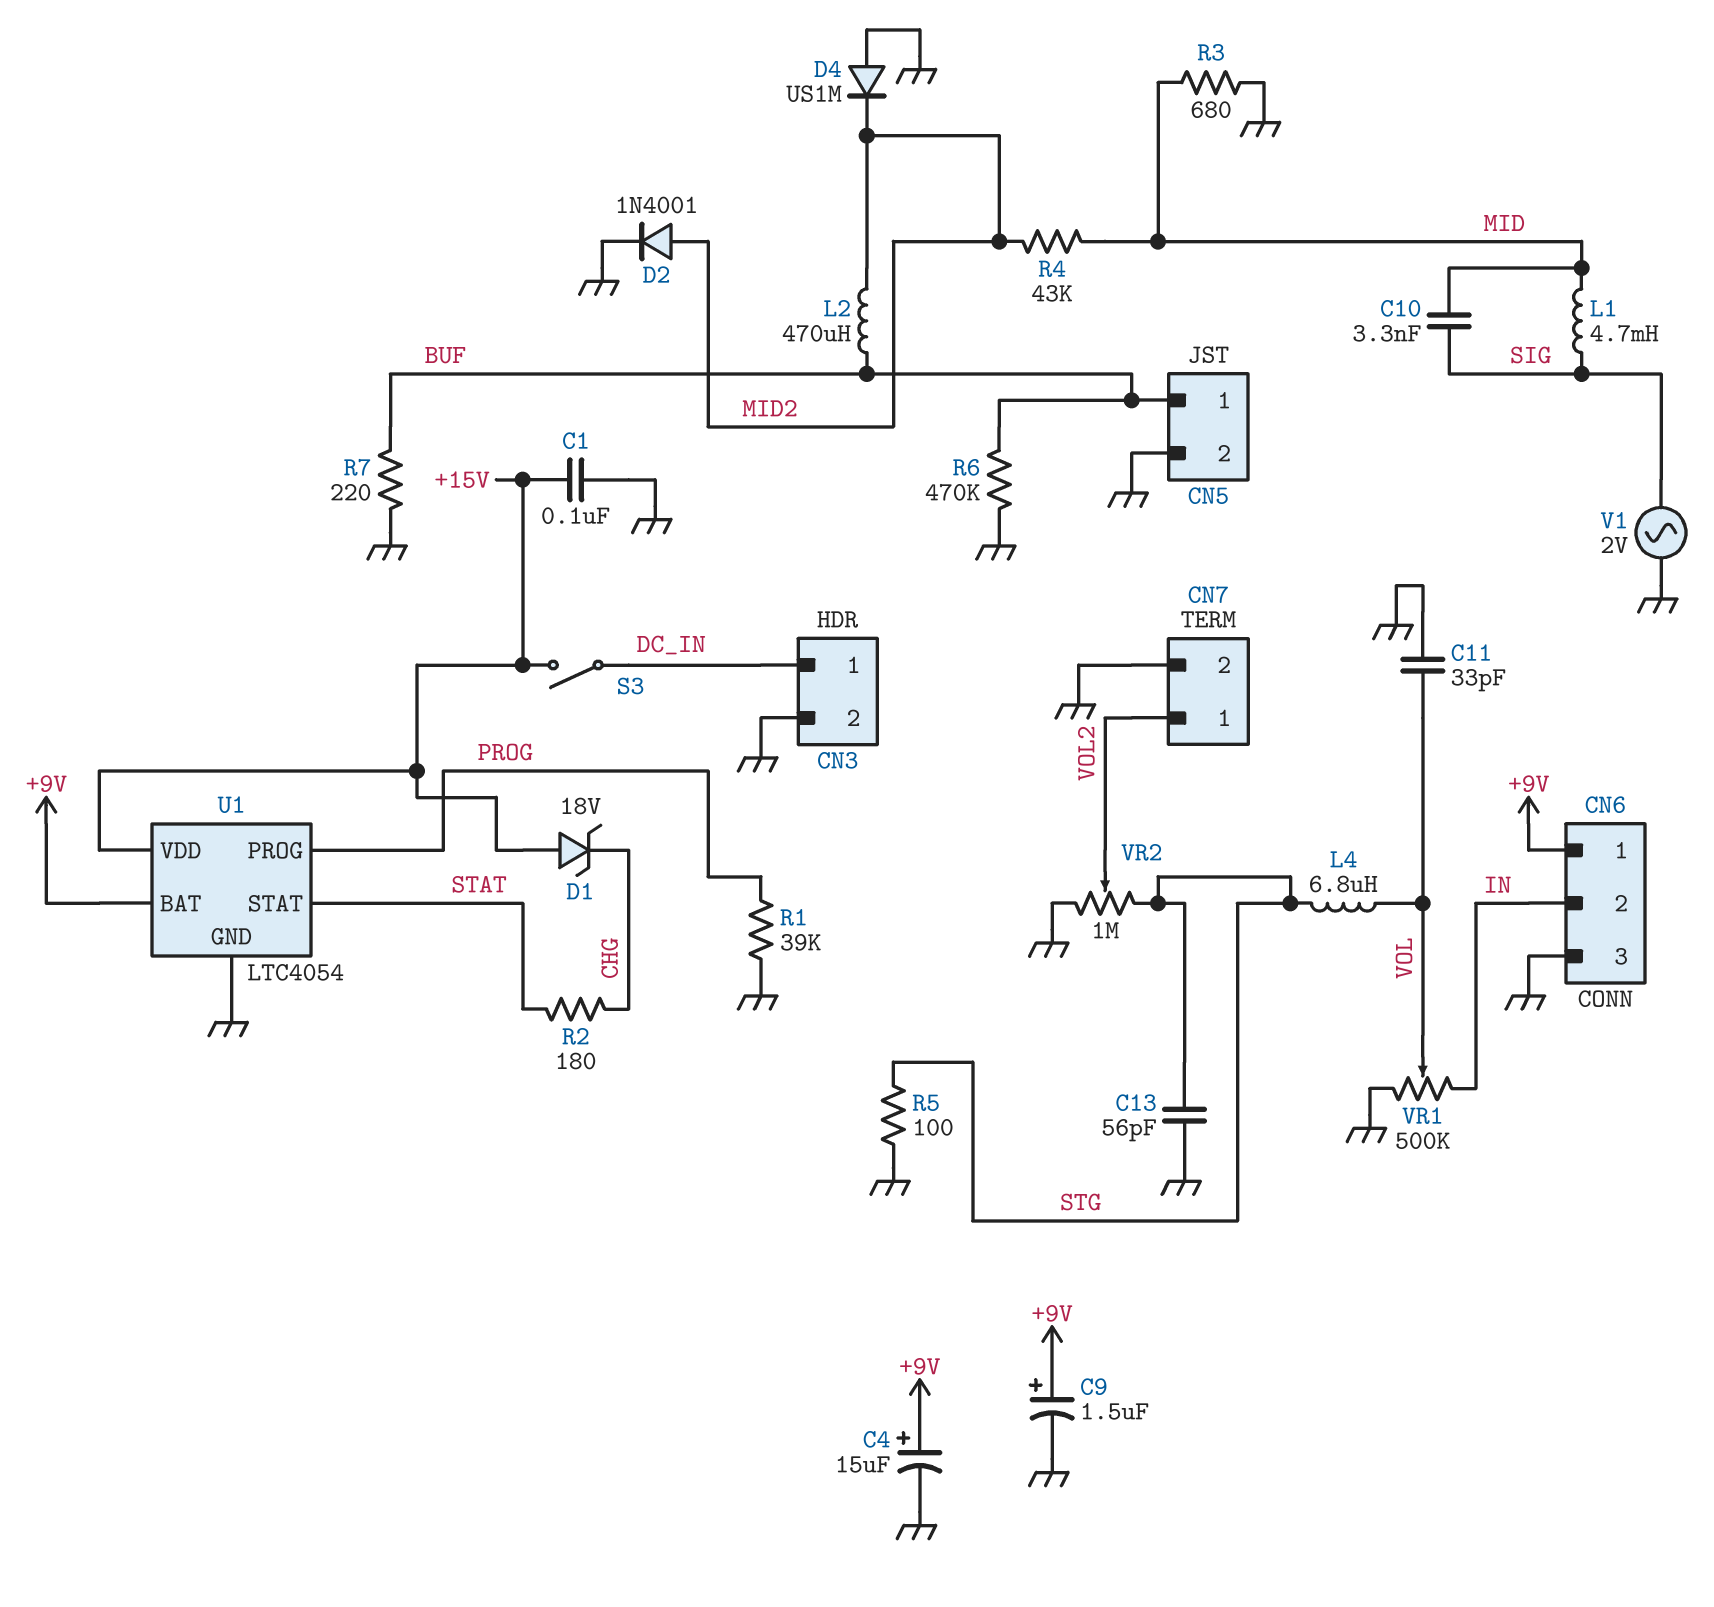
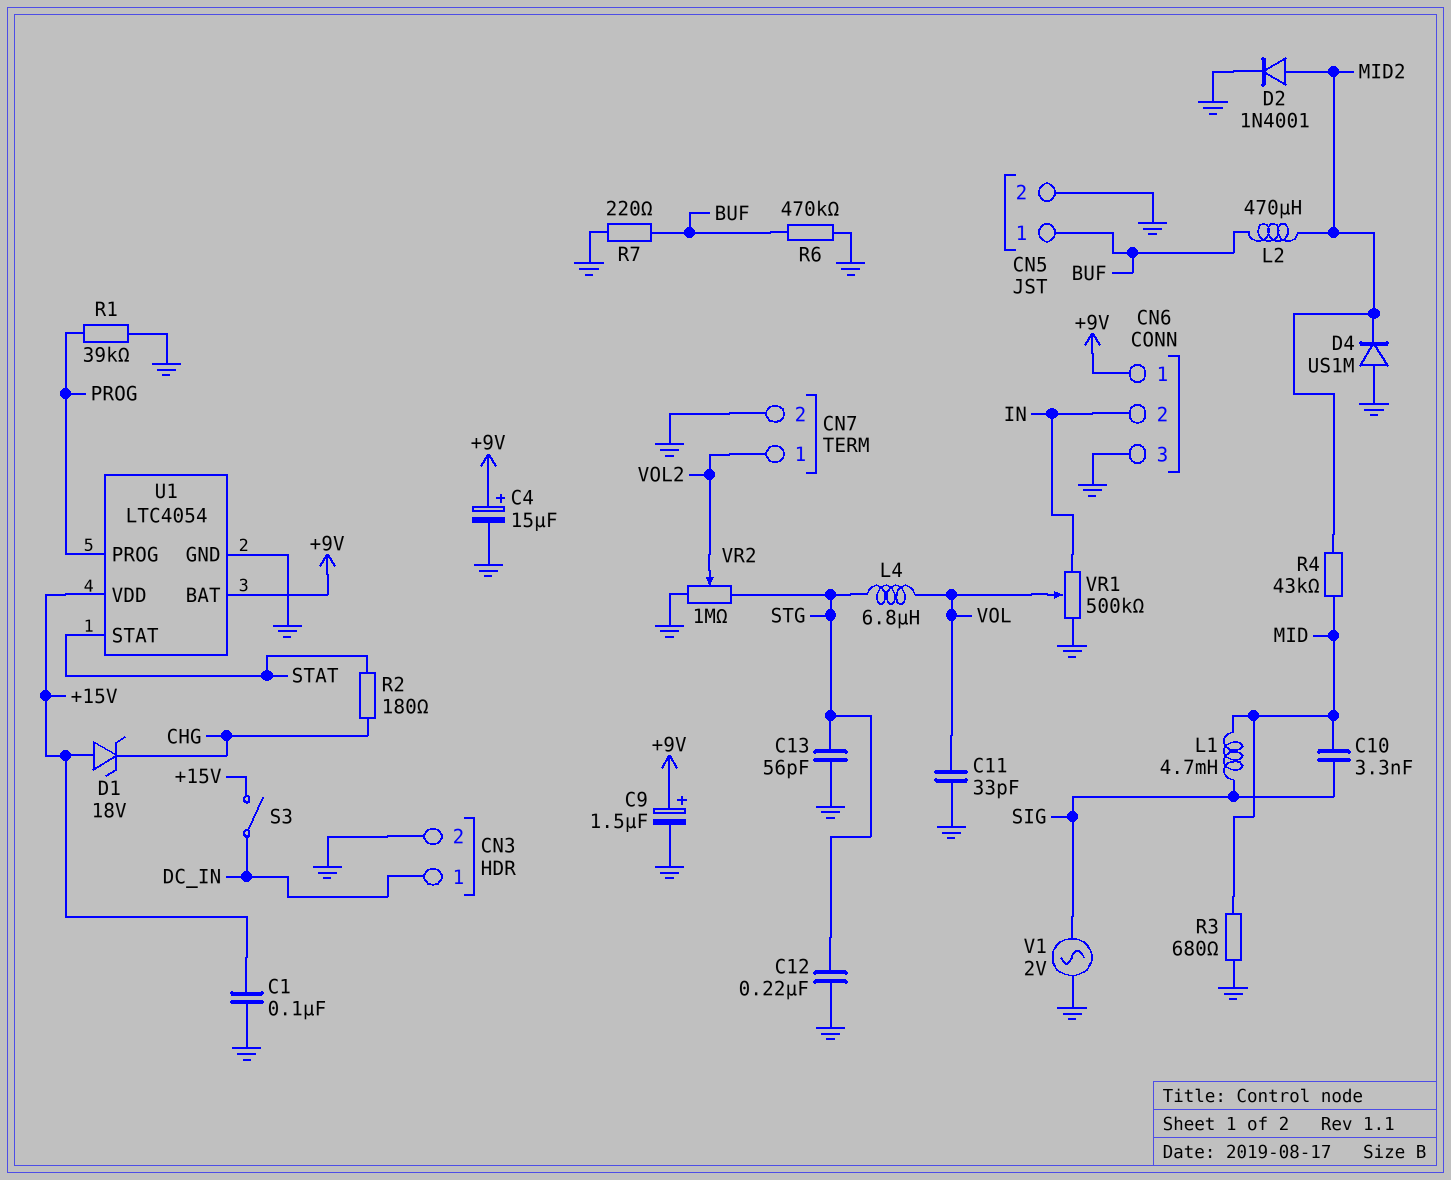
C12: none -> 220nF (GND, STG)
R5: 100 (GND, STG) -> none

